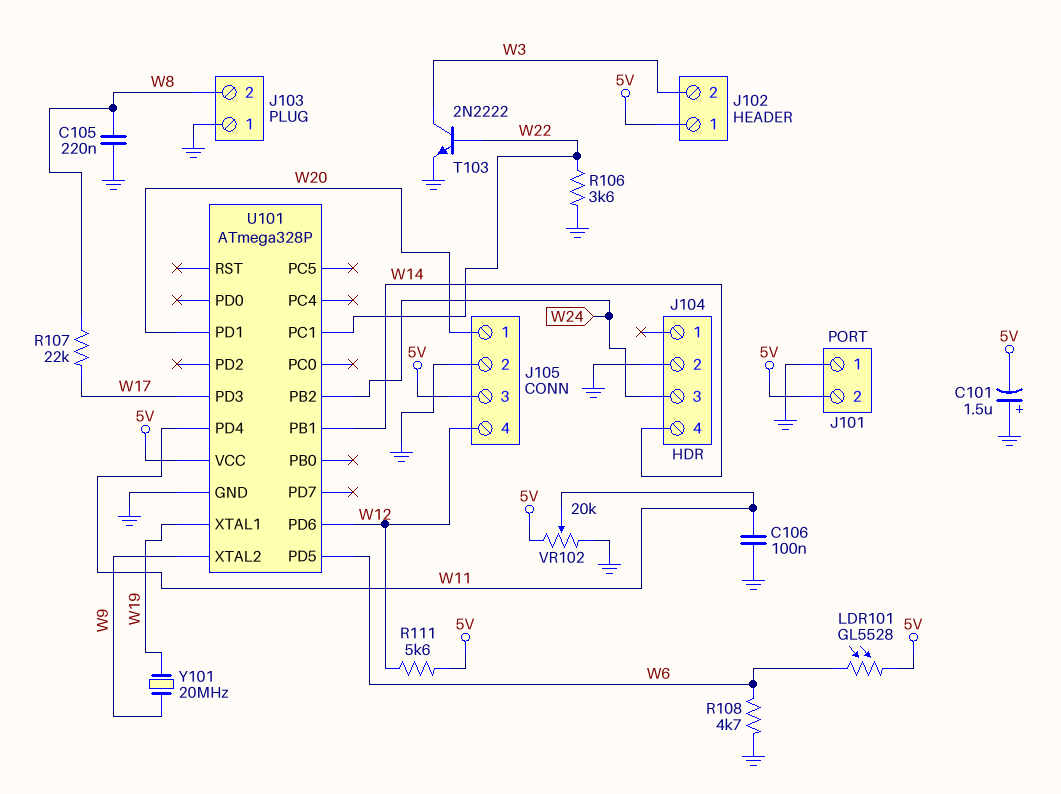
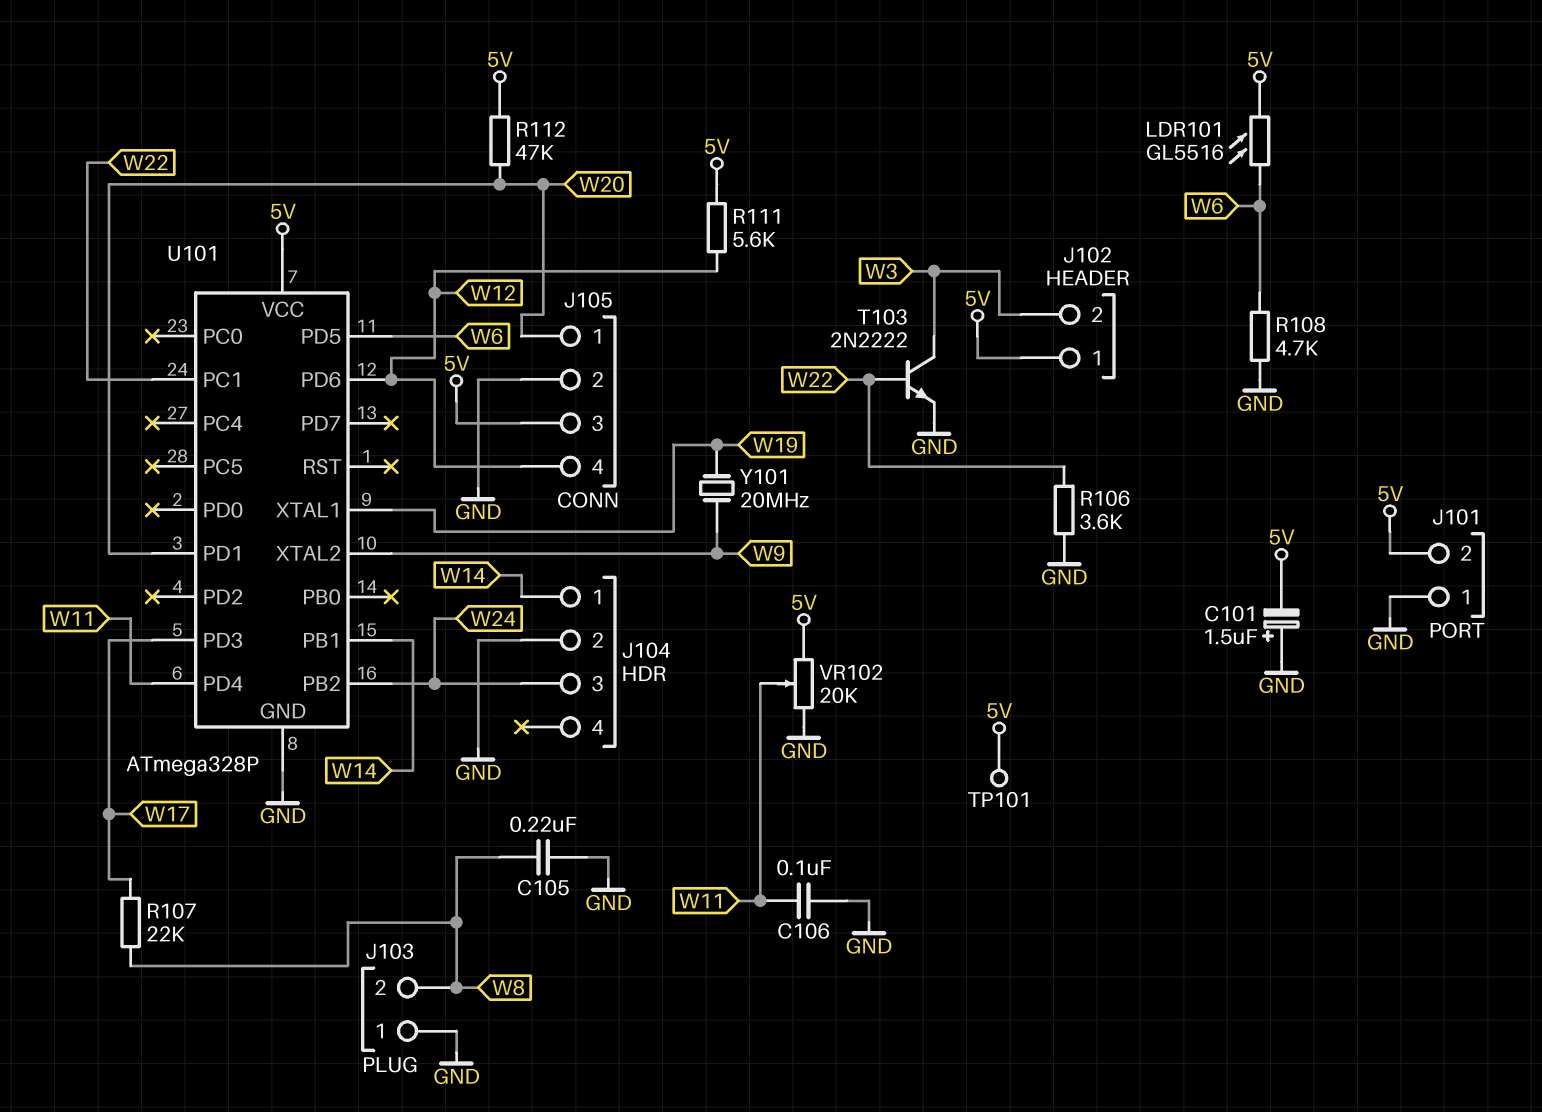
J104 pin 1: none -> W14
J104 pin 4: W14 -> none
LDR101: GL5528 (5V, W6) -> GL5516 (5V, W6)
R112: none -> 47k (5V, W20)
TP101: none -> test point (5V)

